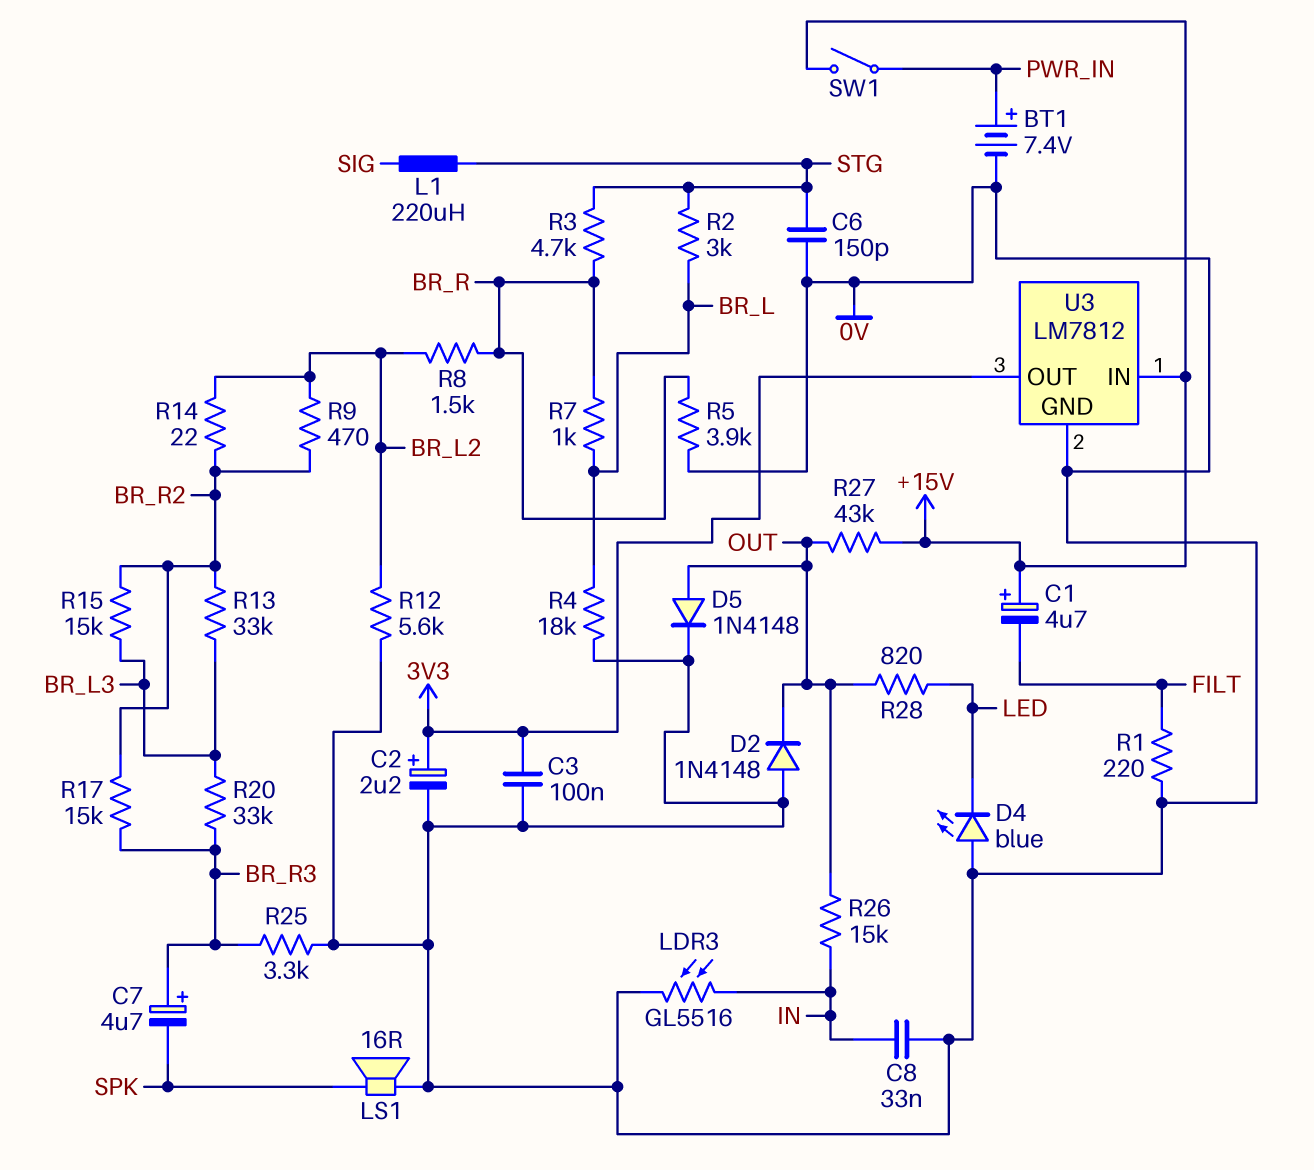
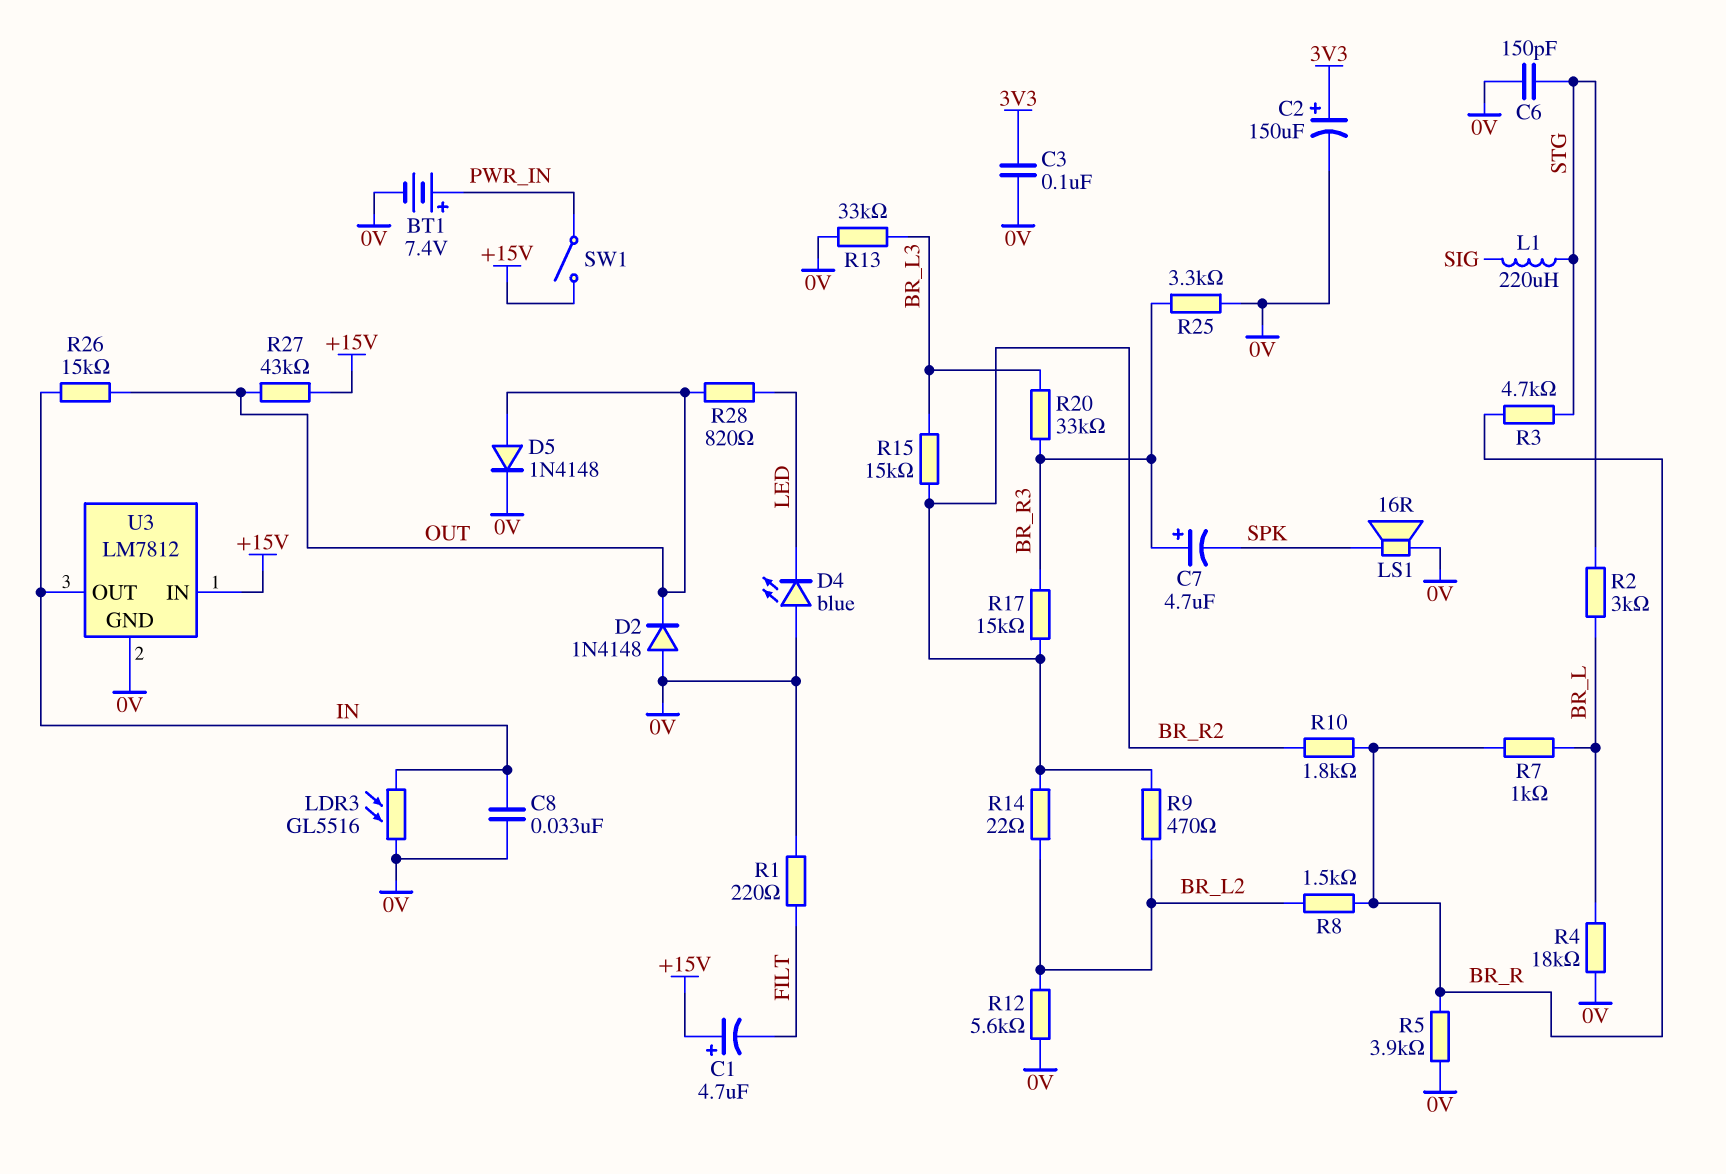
C2: 2.2uF (plus 3V3, minus 0V) -> 150uF (plus 3V3, minus 0V)
R10: none -> 1.8k (BR_R, BR_R2)
R13: 33k (BR_L3, BR_R2) -> 33k (0V, BR_L3)
U3 pin OUT: 3V3 -> IN

